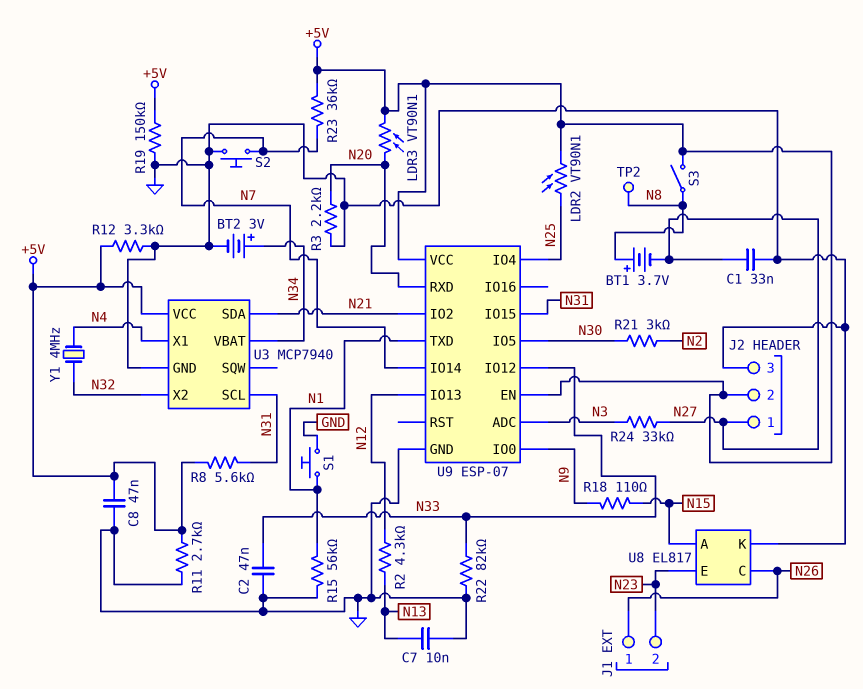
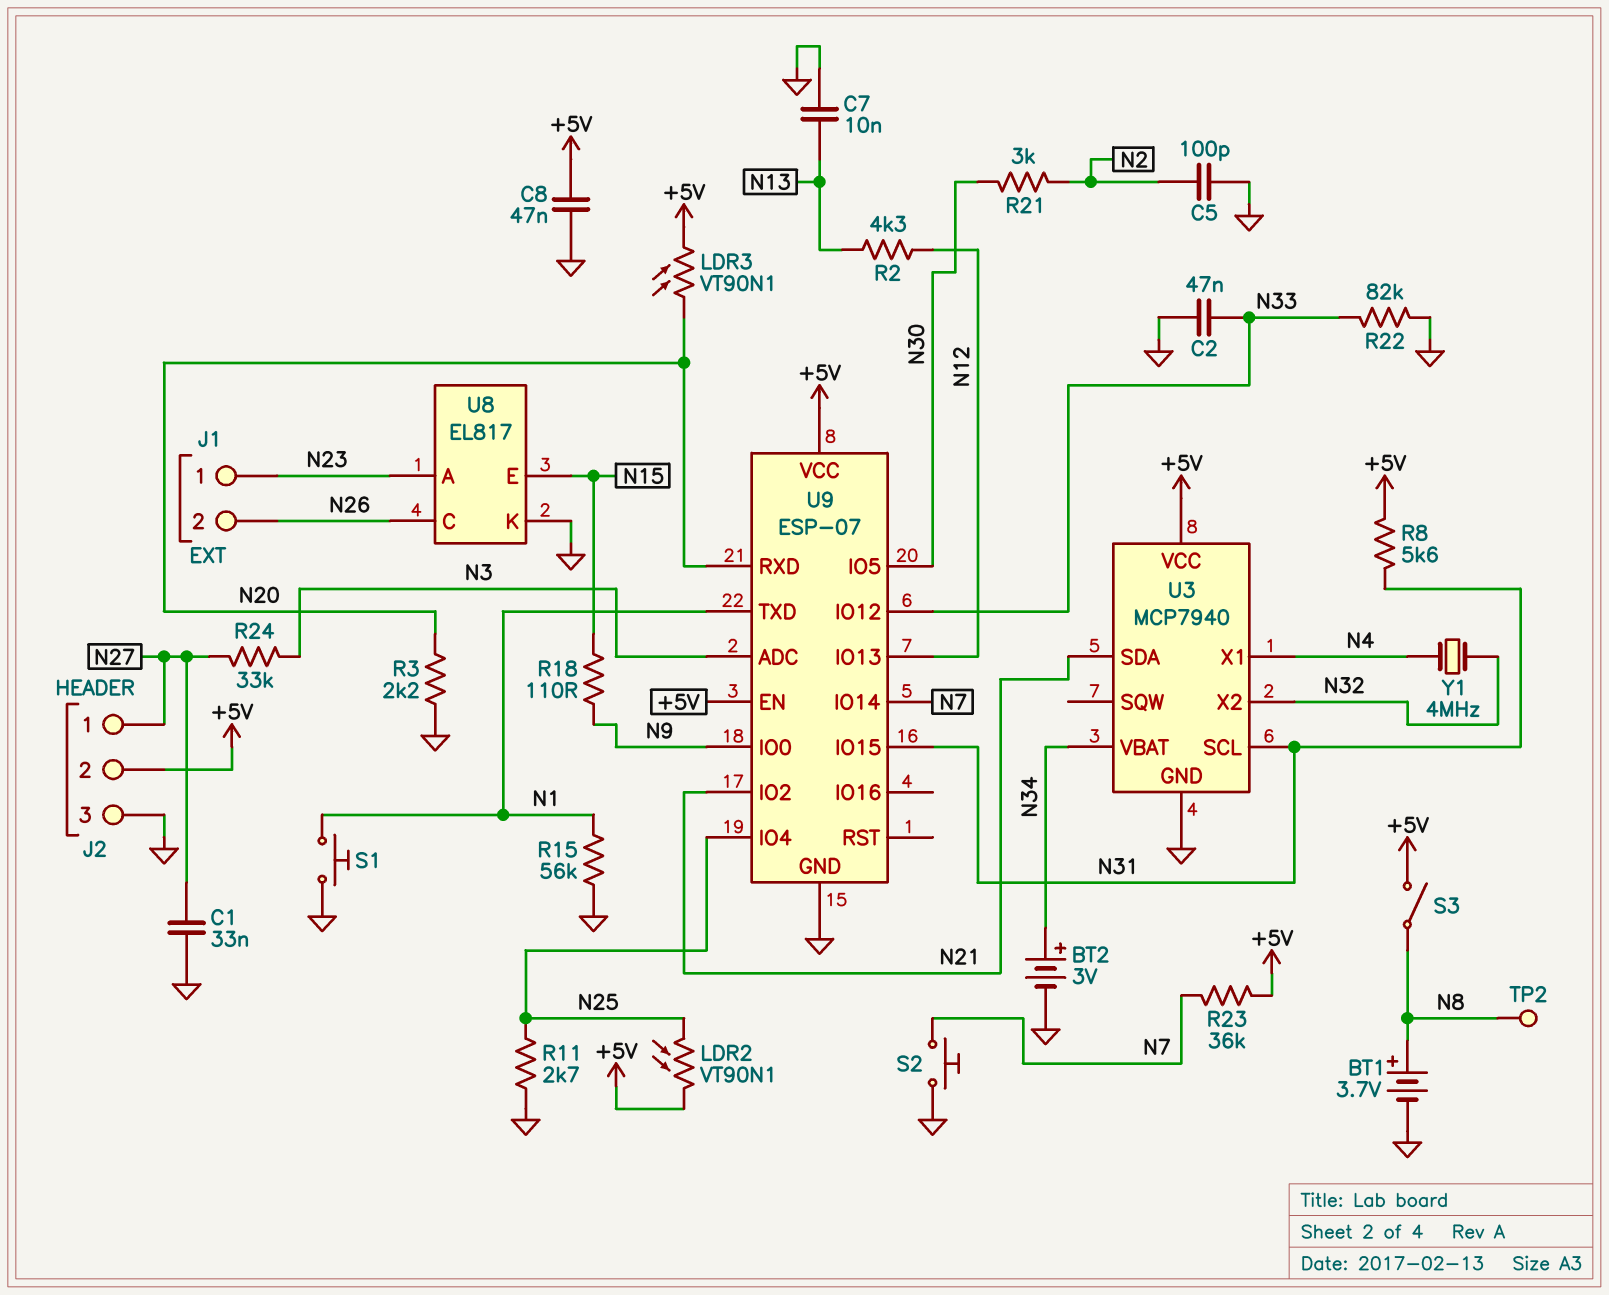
BT1: 3.7V (plus N8, minus N27) -> 3.7V (plus N8, minus GND)
C5: none -> 100pF (GND, N2)
J1 pin 1: N26 -> N23
J1 pin 2: N23 -> N26
R11: 2.7k (+5V, GND) -> 2.7k (GND, N25)
R12: 3.3k (+5V, GND) -> none
R19: 150k (+5V, GND) -> none
U8 pin A: N15 -> N23
U8 pin E: N23 -> N15

